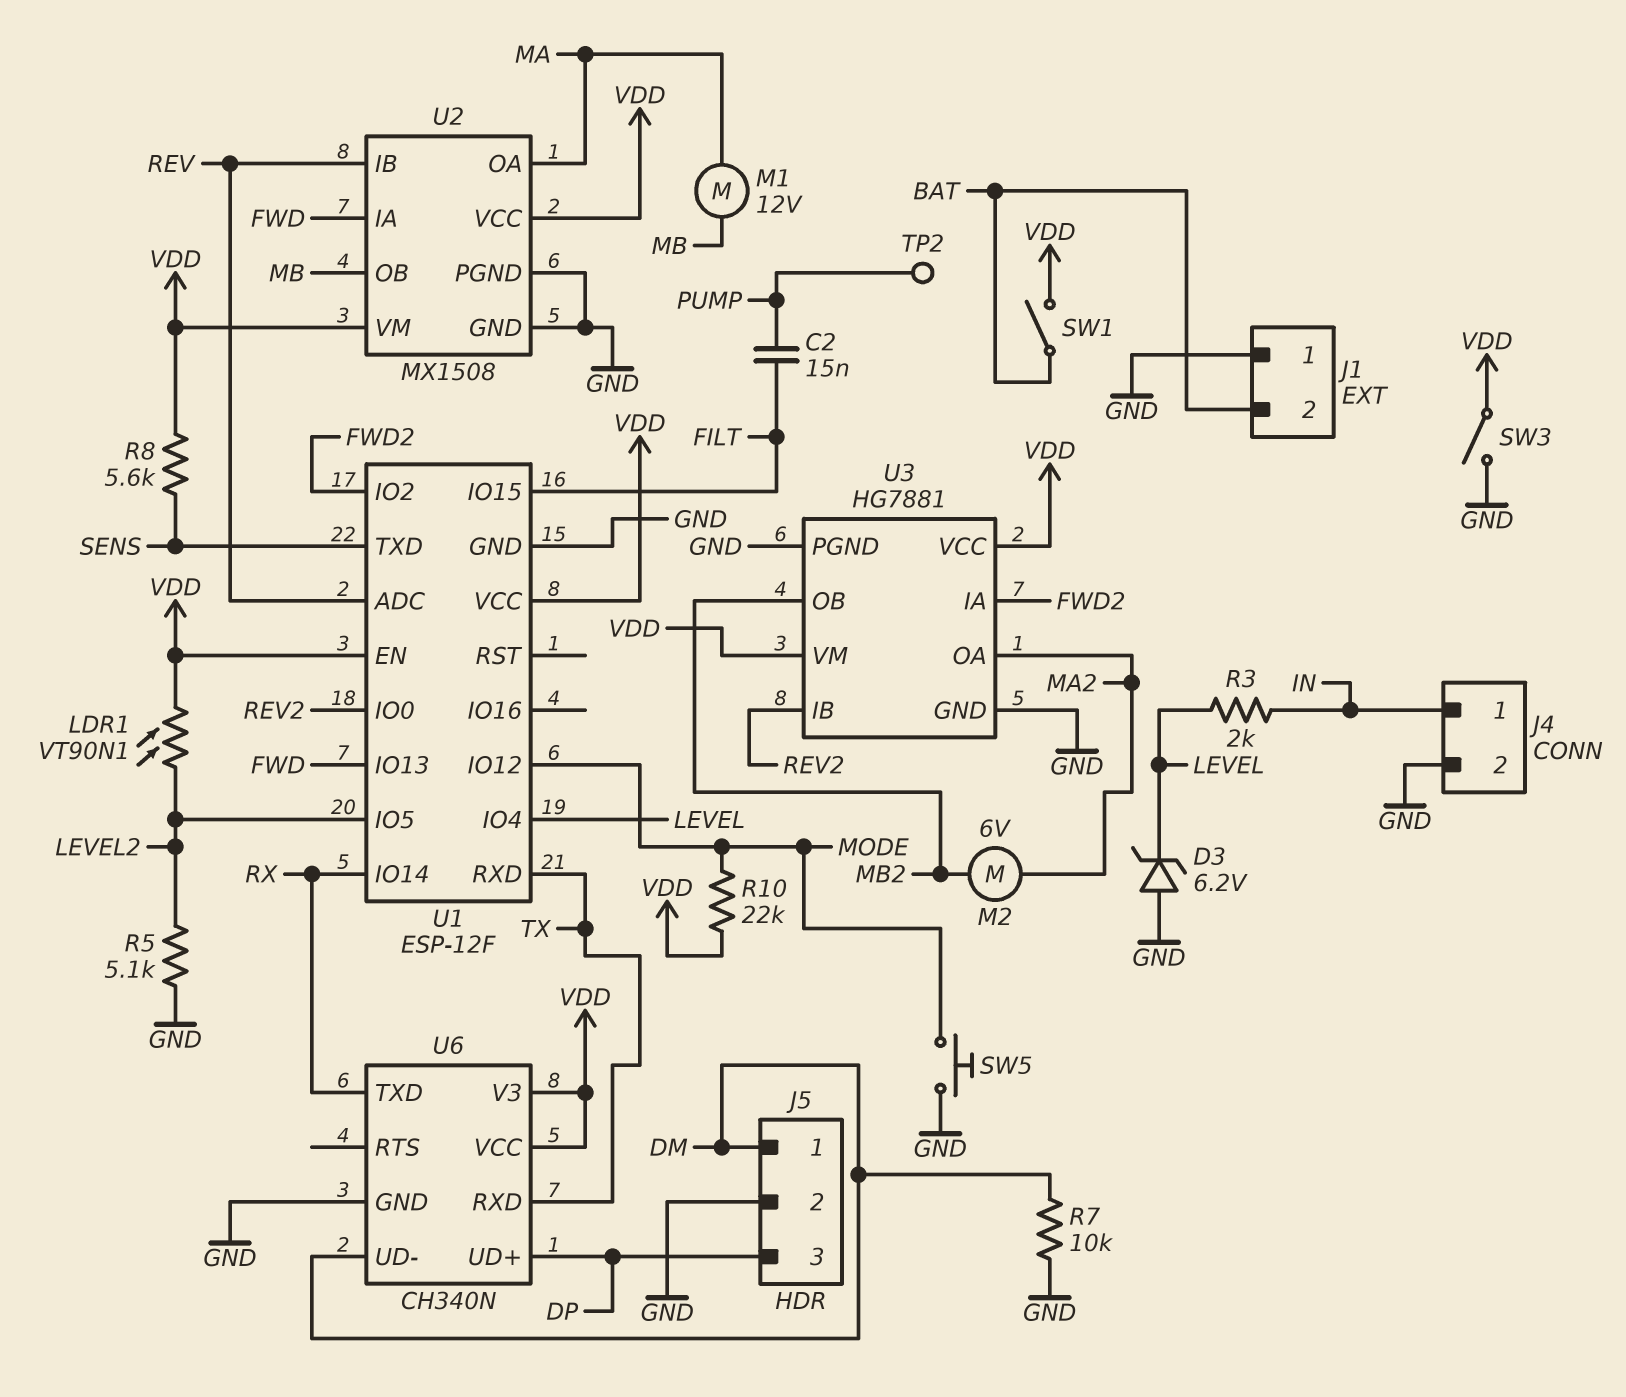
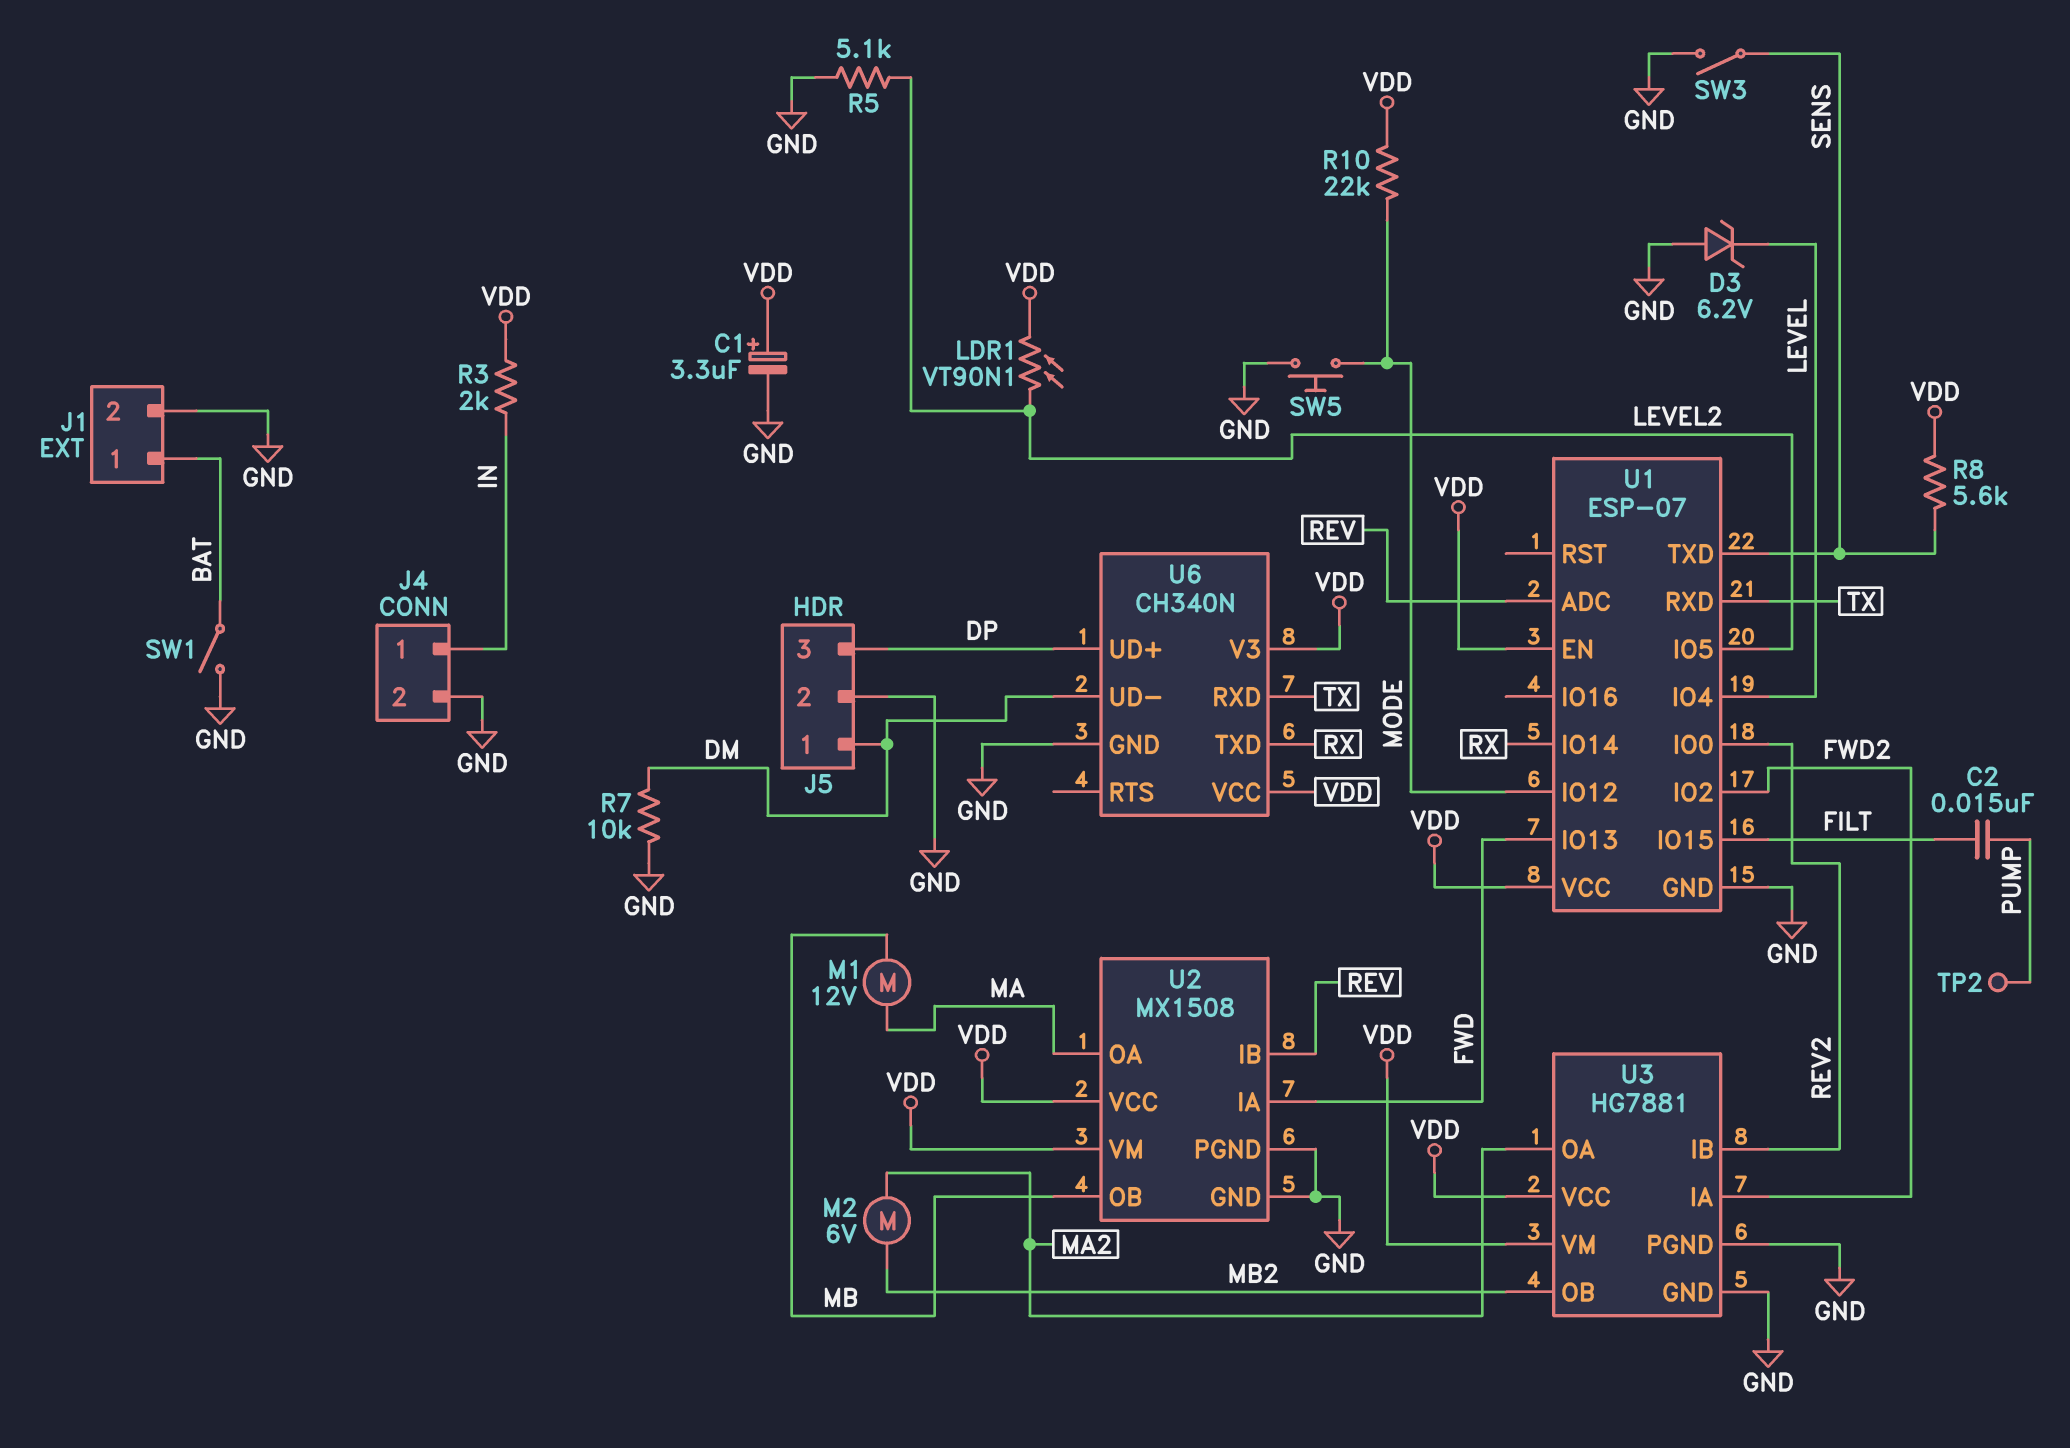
C1: none -> 3.3uF (plus VDD, minus GND)
J1 pin 1: GND -> BAT
J1 pin 2: BAT -> GND
R3: 2k (IN, LEVEL) -> 2k (IN, VDD)
SW1: switch (BAT, VDD) -> switch (BAT, GND)
SW3: switch (GND, VDD) -> switch (GND, SENS)
U1: ESP-12F -> ESP-07

